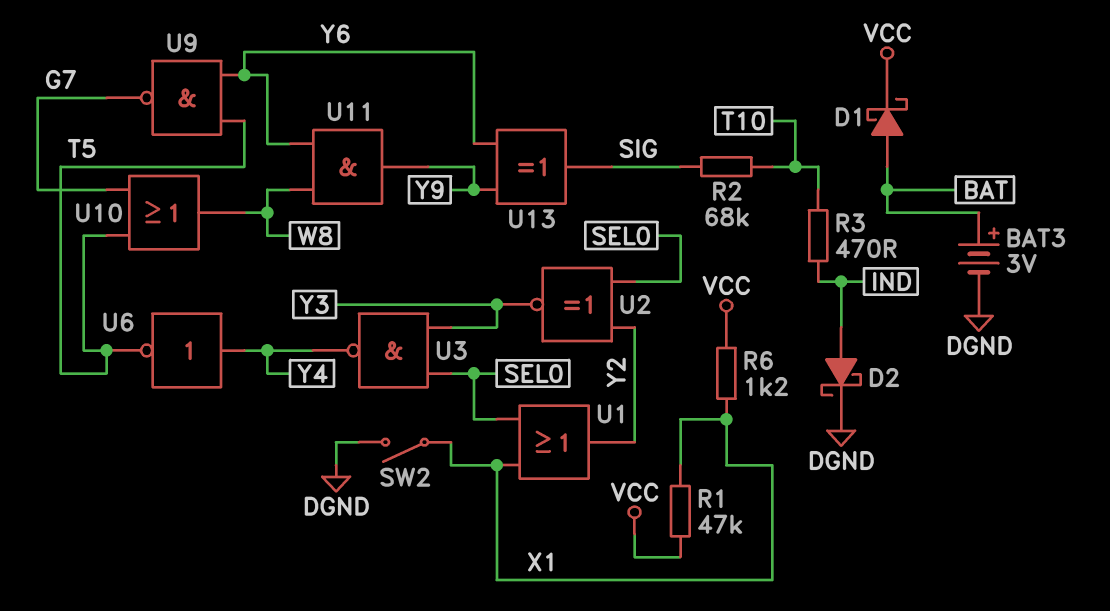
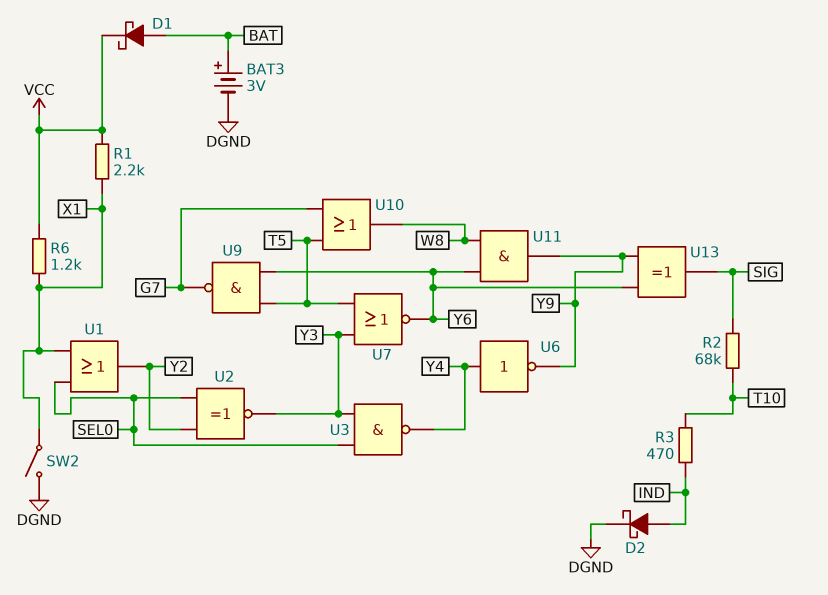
R1: 47k (VCC, X1) -> 2.2k (VCC, X1)
U6: NOT (in Y4, out T5) -> NOT (in Y4, out Y9)
U7: none -> NOR (in T5, in Y3, out Y6)

